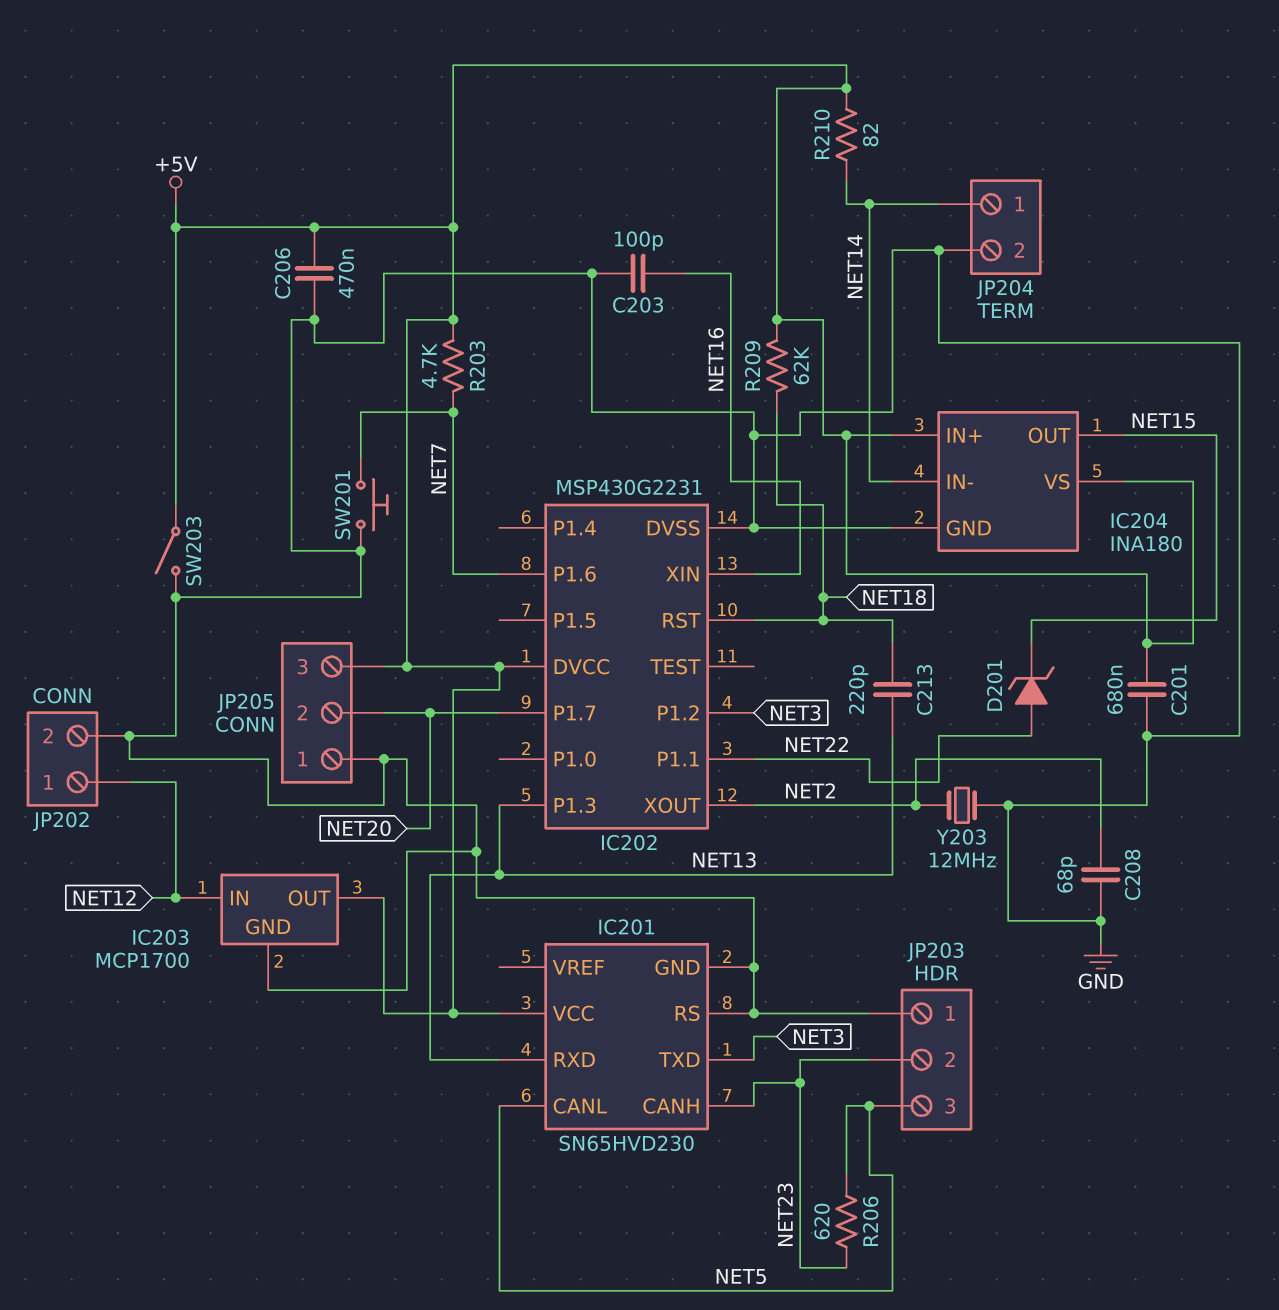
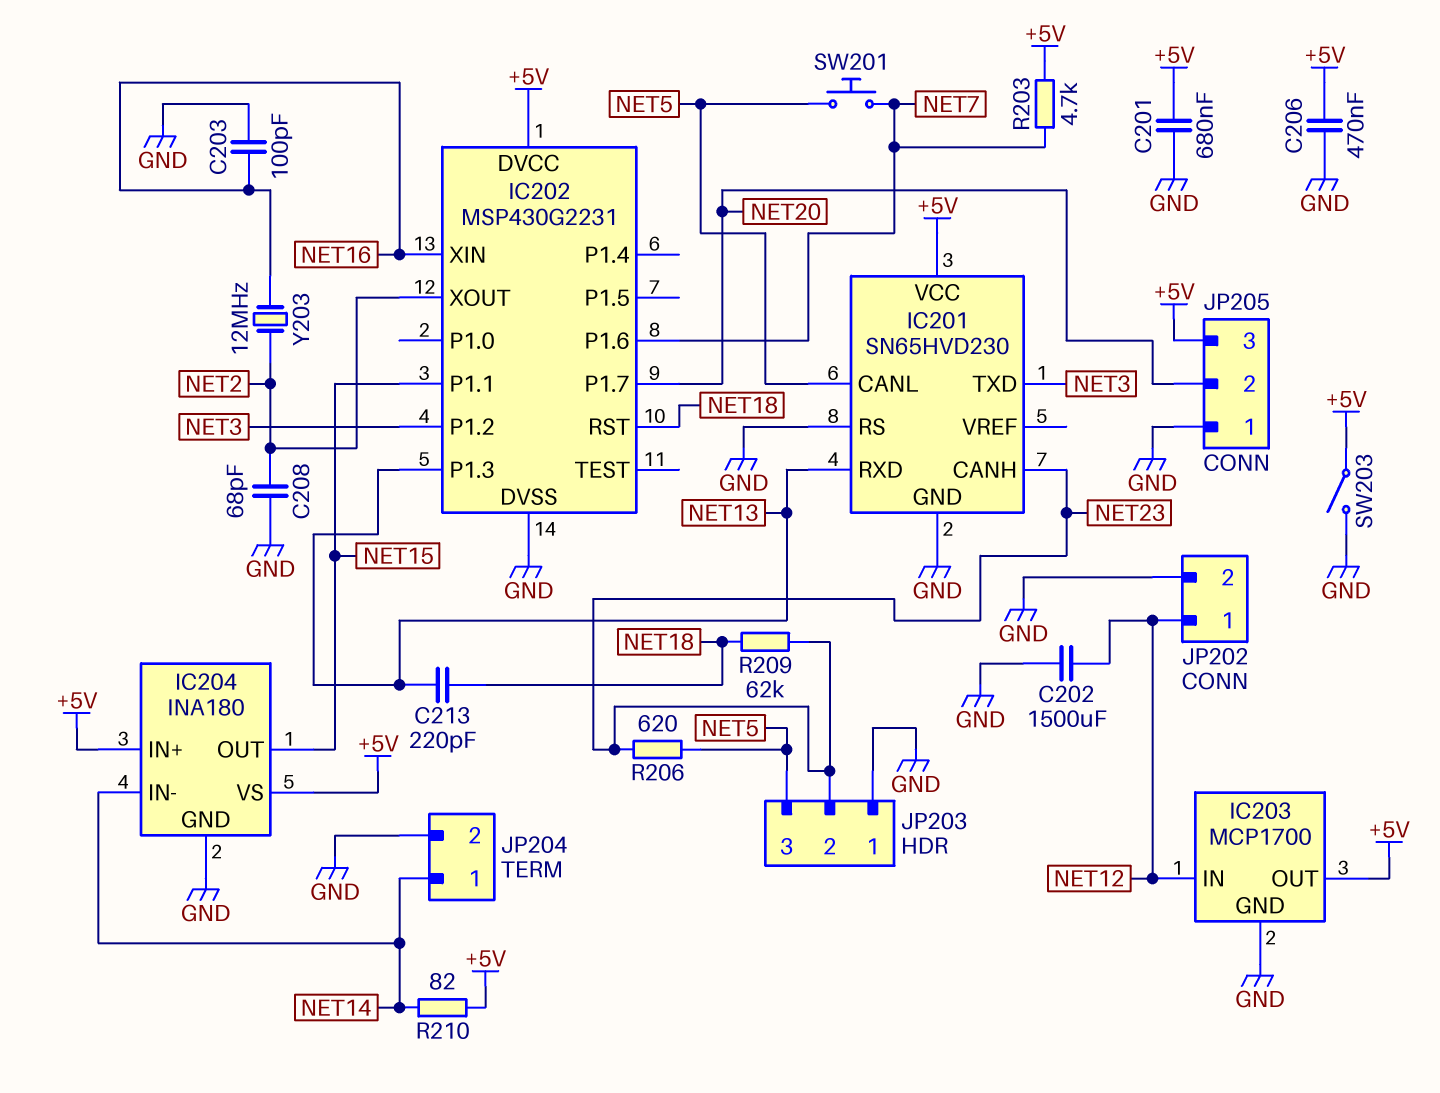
C202: none -> 1500uF (GND, NET12)
D201: zener (A NET22, K NET15) -> none
IC202 pin P1.1: NET22 -> NET15
R209: 62k (+5V, NET18) -> 62k (NET18, NET23)
SW201: button (GND, NET7) -> button (NET5, NET7)
Y203: 12MHz (GND, NET2) -> 12MHz (NET2, NET16)

